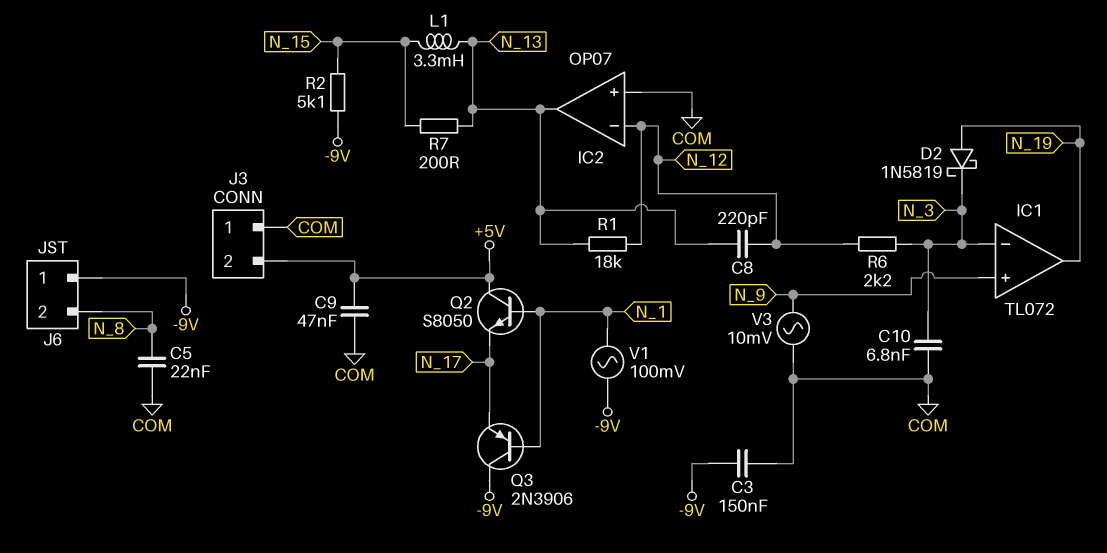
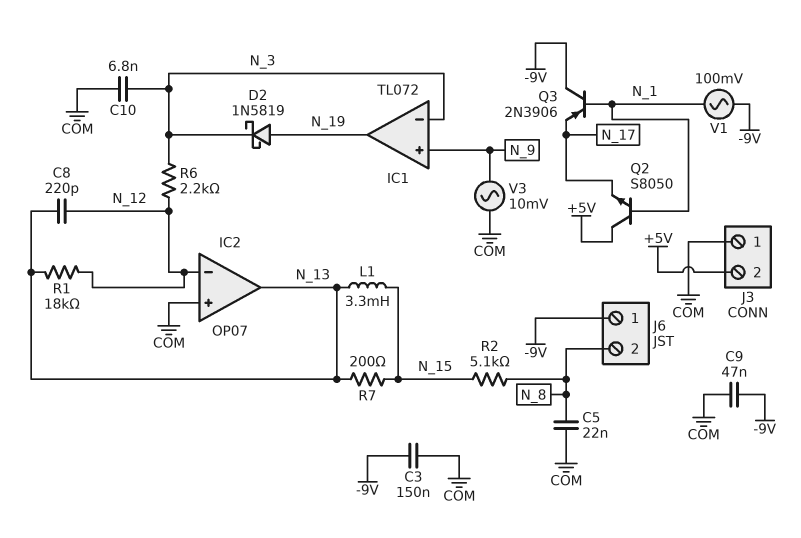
C9: 47nF (+5V, COM) -> 47nF (-9V, COM)
R2: 5.1k (-9V, N_15) -> 5.1k (N_8, N_15)

